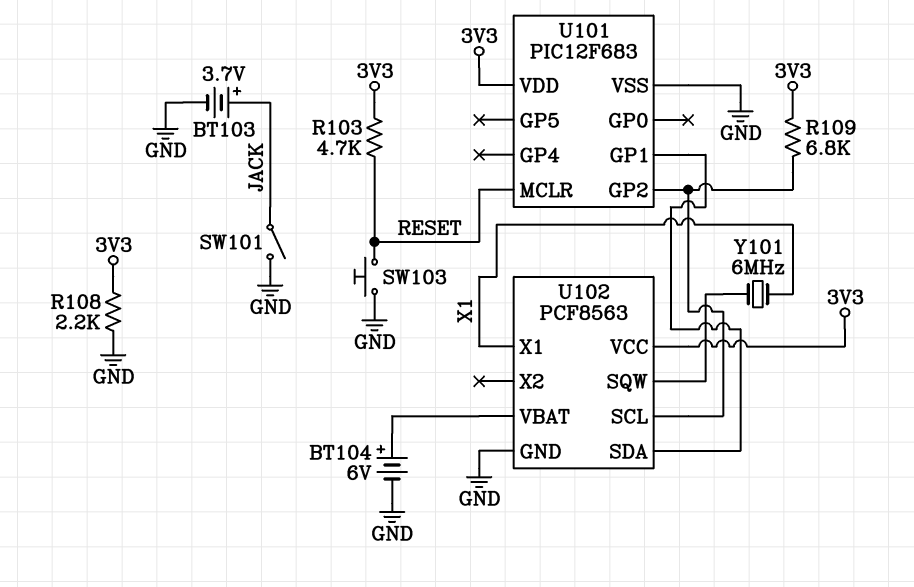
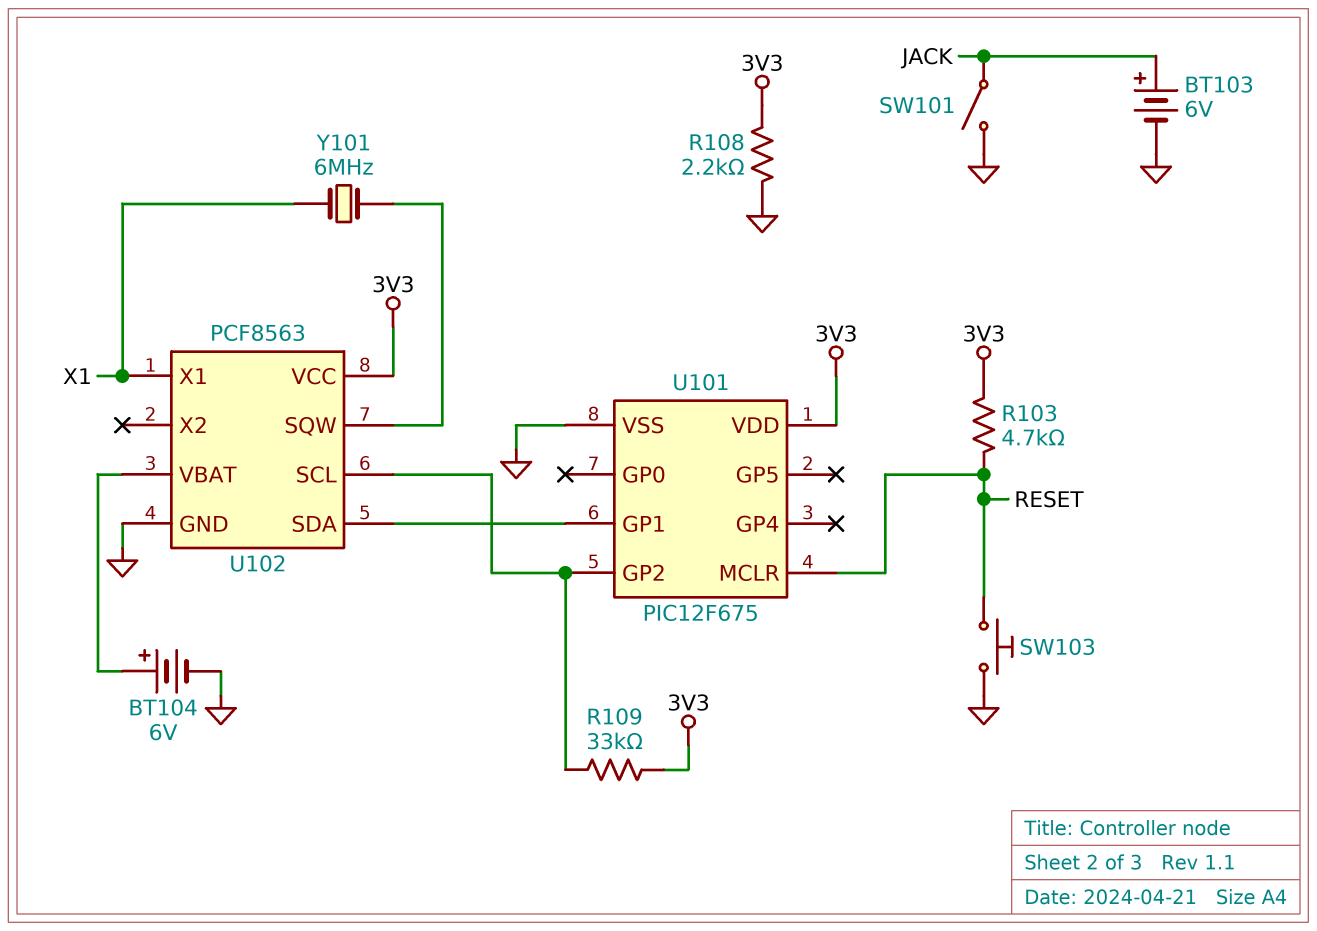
BT103: 3.7V (plus JACK, minus GND) -> 6V (plus JACK, minus GND)
R109: 6.8k (3V3, U101/GP2) -> 33k (3V3, U101/GP2)
U101: PIC12F683 -> PIC12F675

